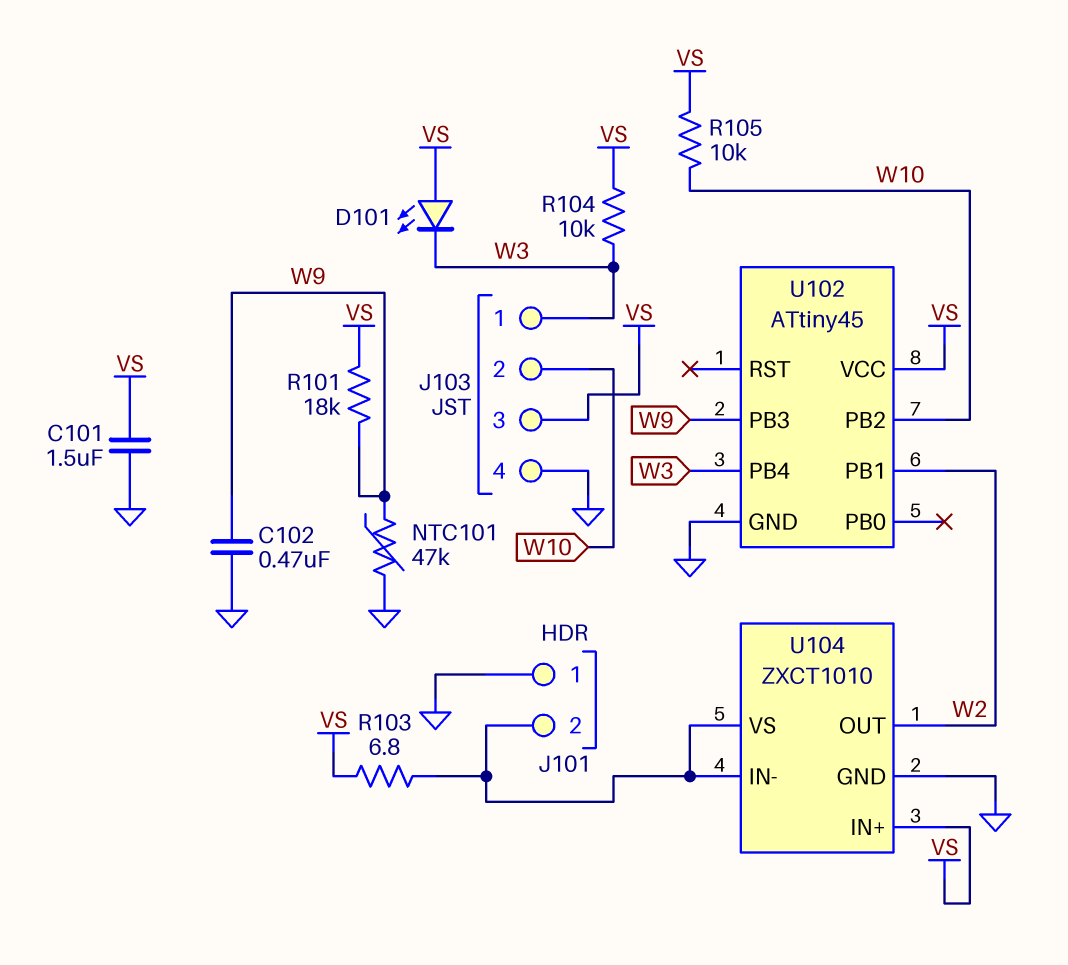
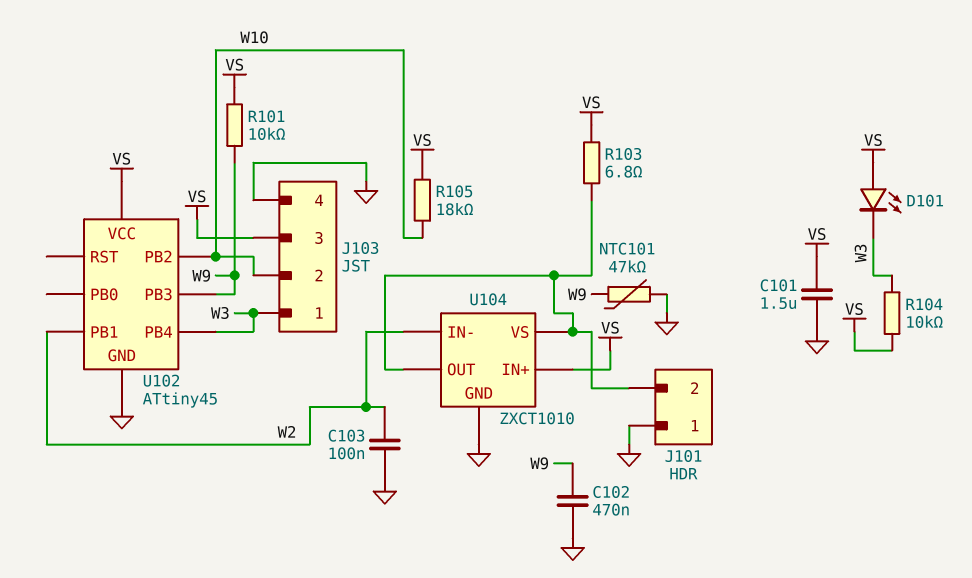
C103: none -> 100nF (GND, W2)
R101: 18k (VS, W9) -> 10k (VS, W9)
R105: 10k (VS, W10) -> 18k (VS, W10)
U104 pin IN-: J101/2 -> W2
U104 pin OUT: W2 -> J101/2

